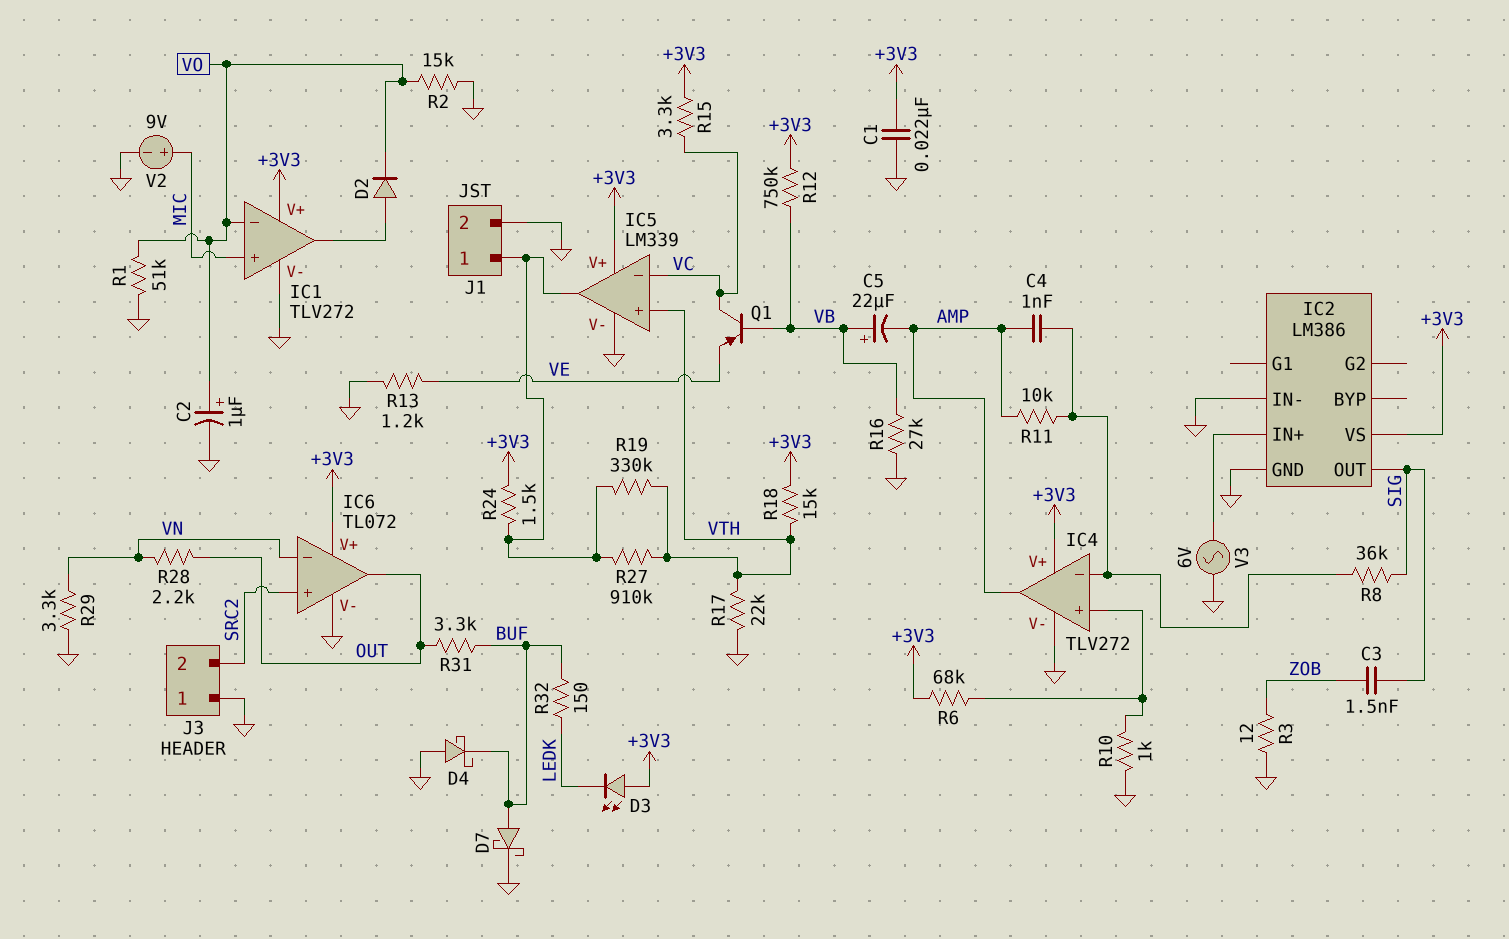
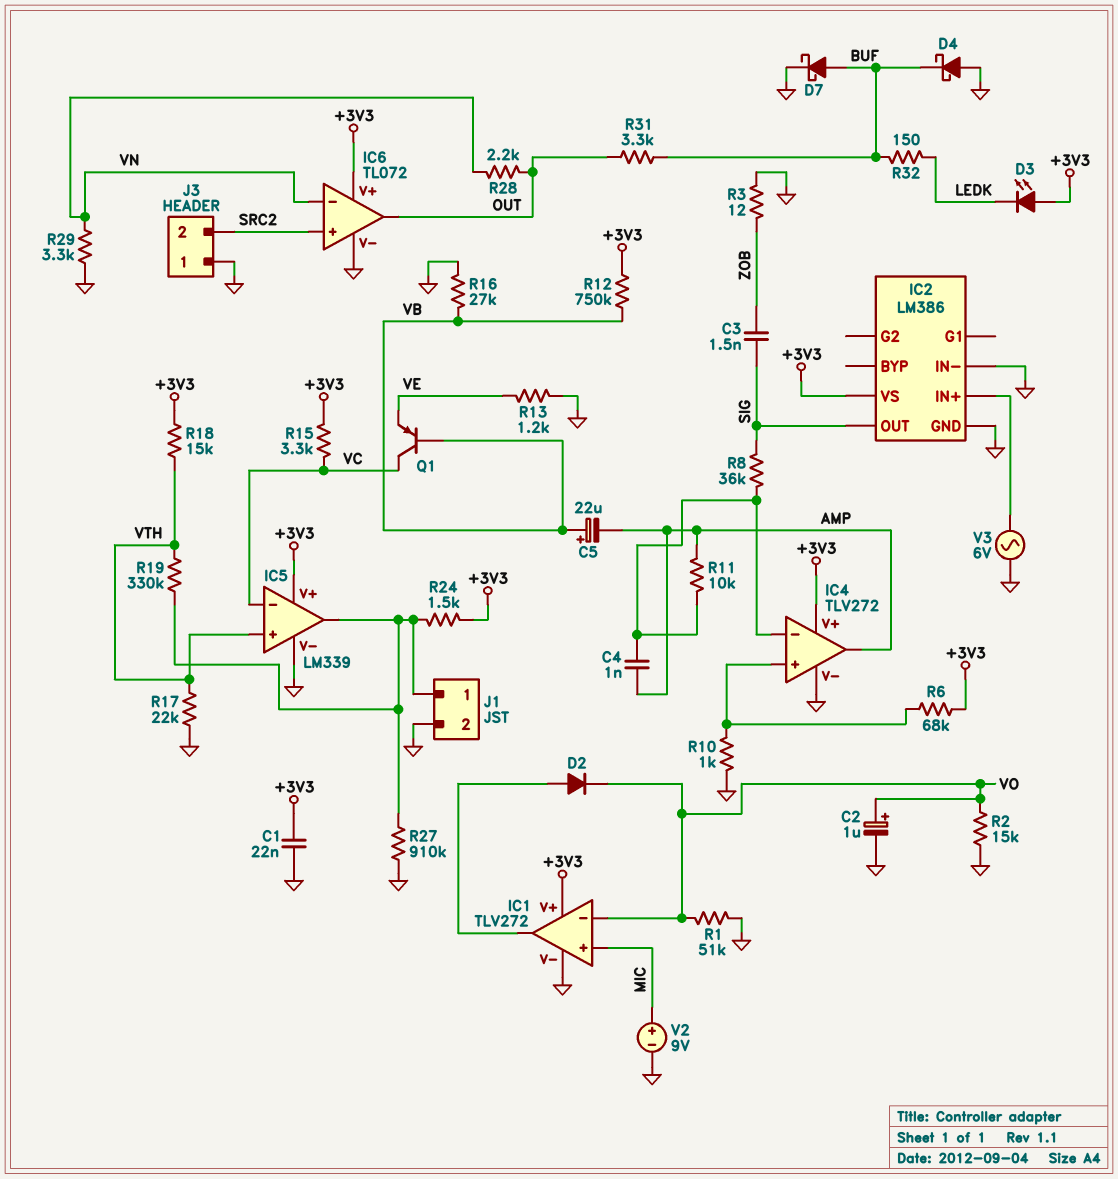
R27: 910k (IC5/out, VTH) -> 910k (GND, IC5/out)

